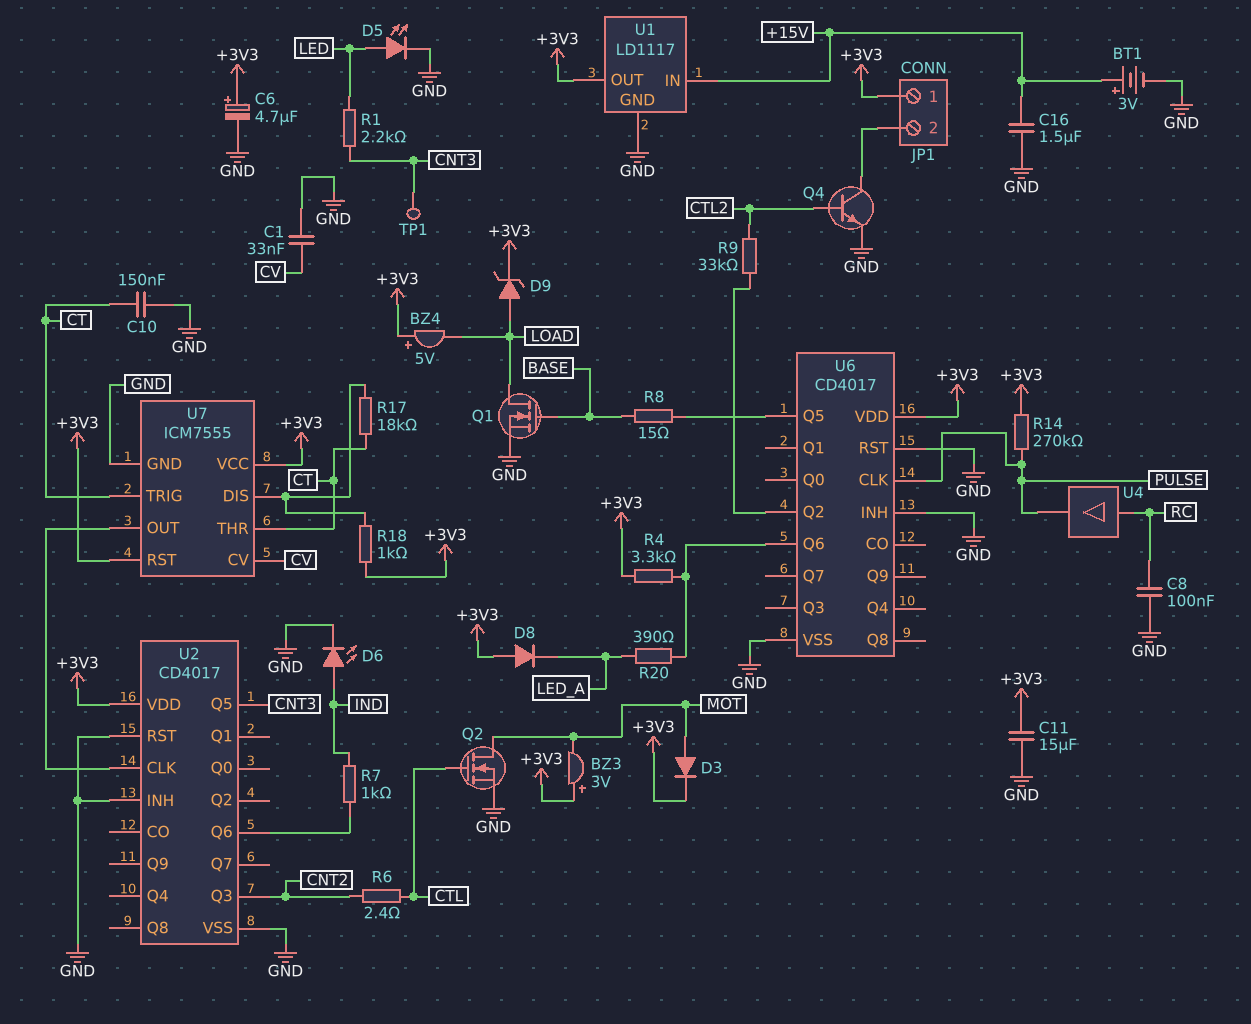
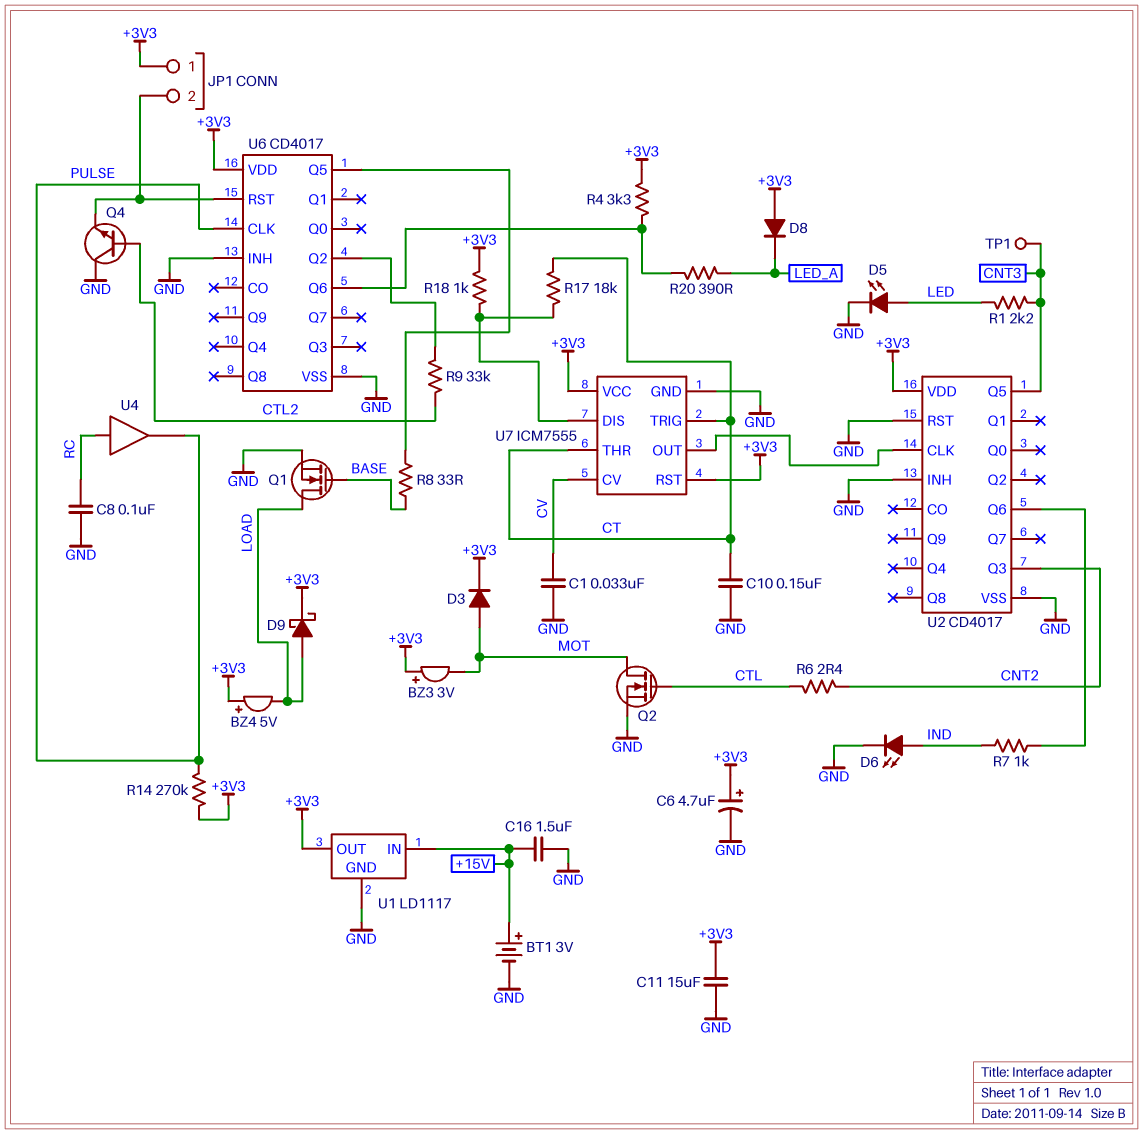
D9: zener (A LOAD, K +3V3) -> schottky (A LOAD, K +3V3)
Q4: NPN (B CTL2, C JP1/2, E GND) -> NPN (B CTL2, C GND, E JP1/2)
R8: 15 (BASE, U6/Q5) -> 33 (BASE, U6/Q5)
U6 pin RST: GND -> JP1/2

